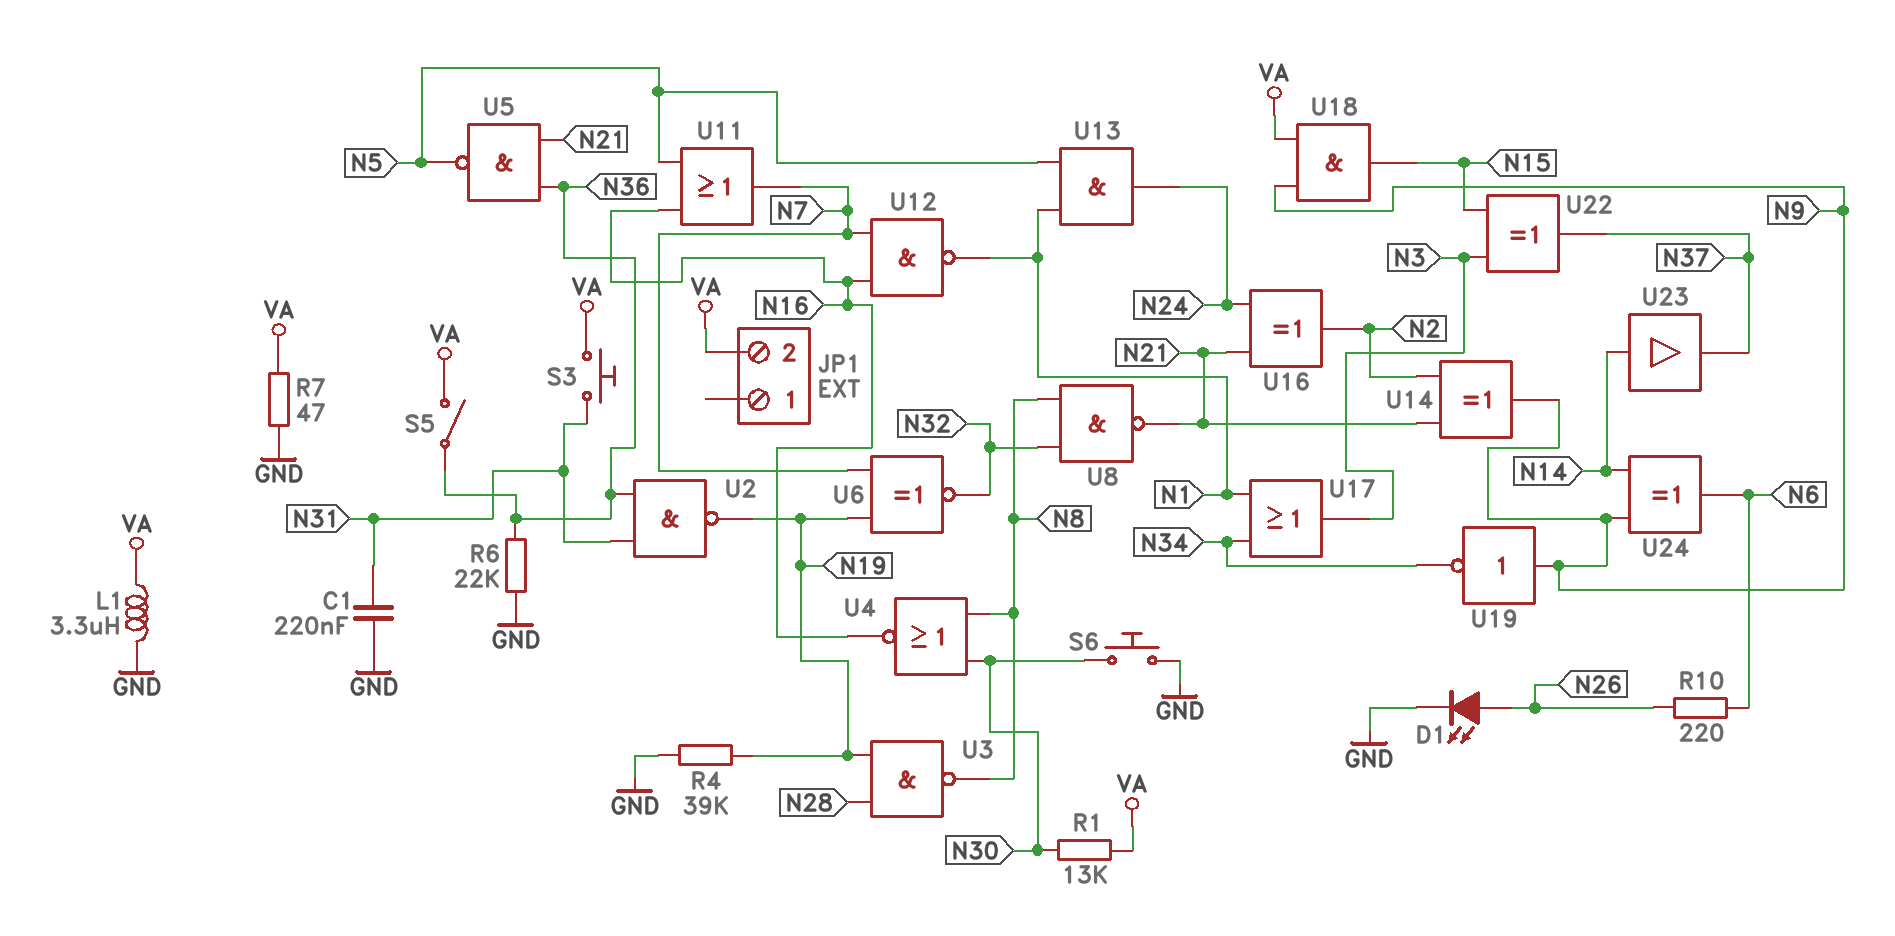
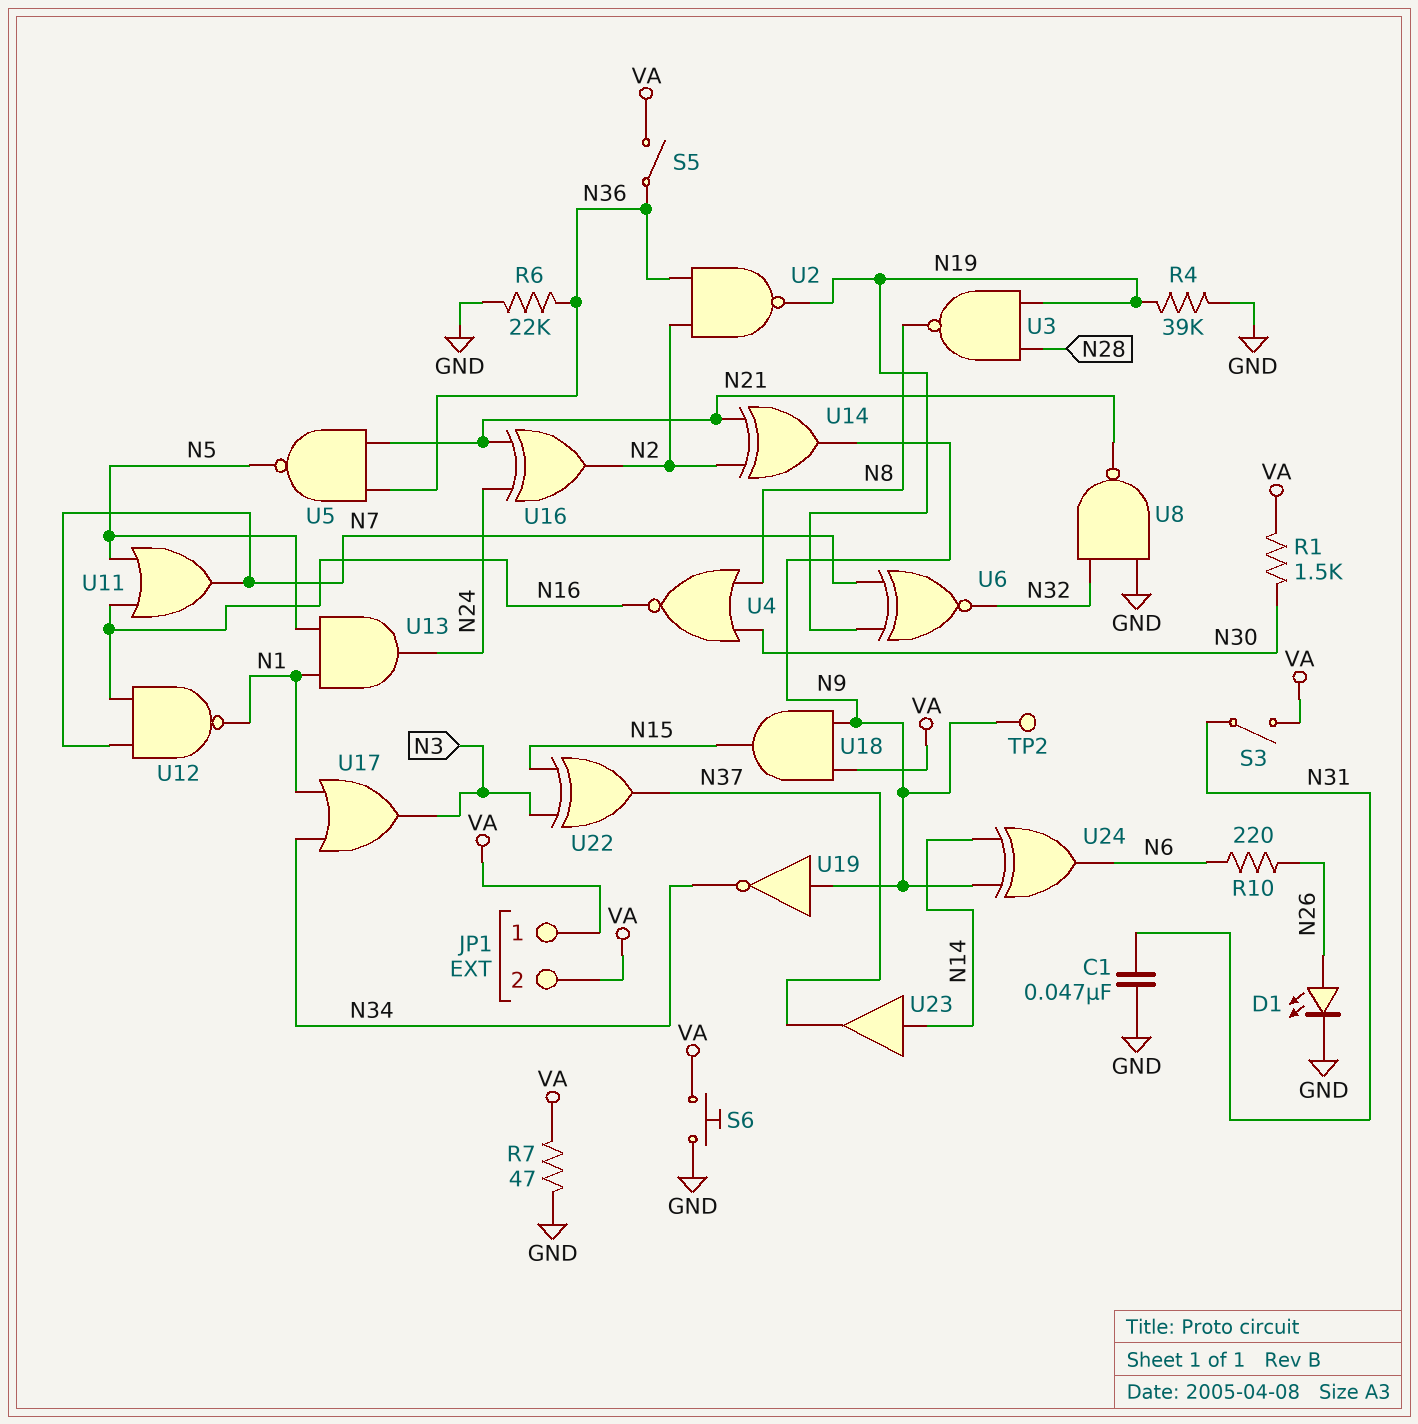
C1: 220nF (GND, N31) -> 47nF (GND, N31)
JP1 pin 1: none -> VA
L1: 3.3uH (GND, VA) -> none
R1: 13k (N30, VA) -> 1.5k (N30, VA)
S3: button (N31, VA) -> switch (N31, VA)
S6: button (GND, N30) -> button (GND, VA)
TP2: none -> test point (N9)
U2: NAND (in N31, in N36, out N19) -> NAND (in N2, in N36, out N19)
U8: NAND (in N8, in N32, out N21) -> NAND (in GND, in N32, out N21)

